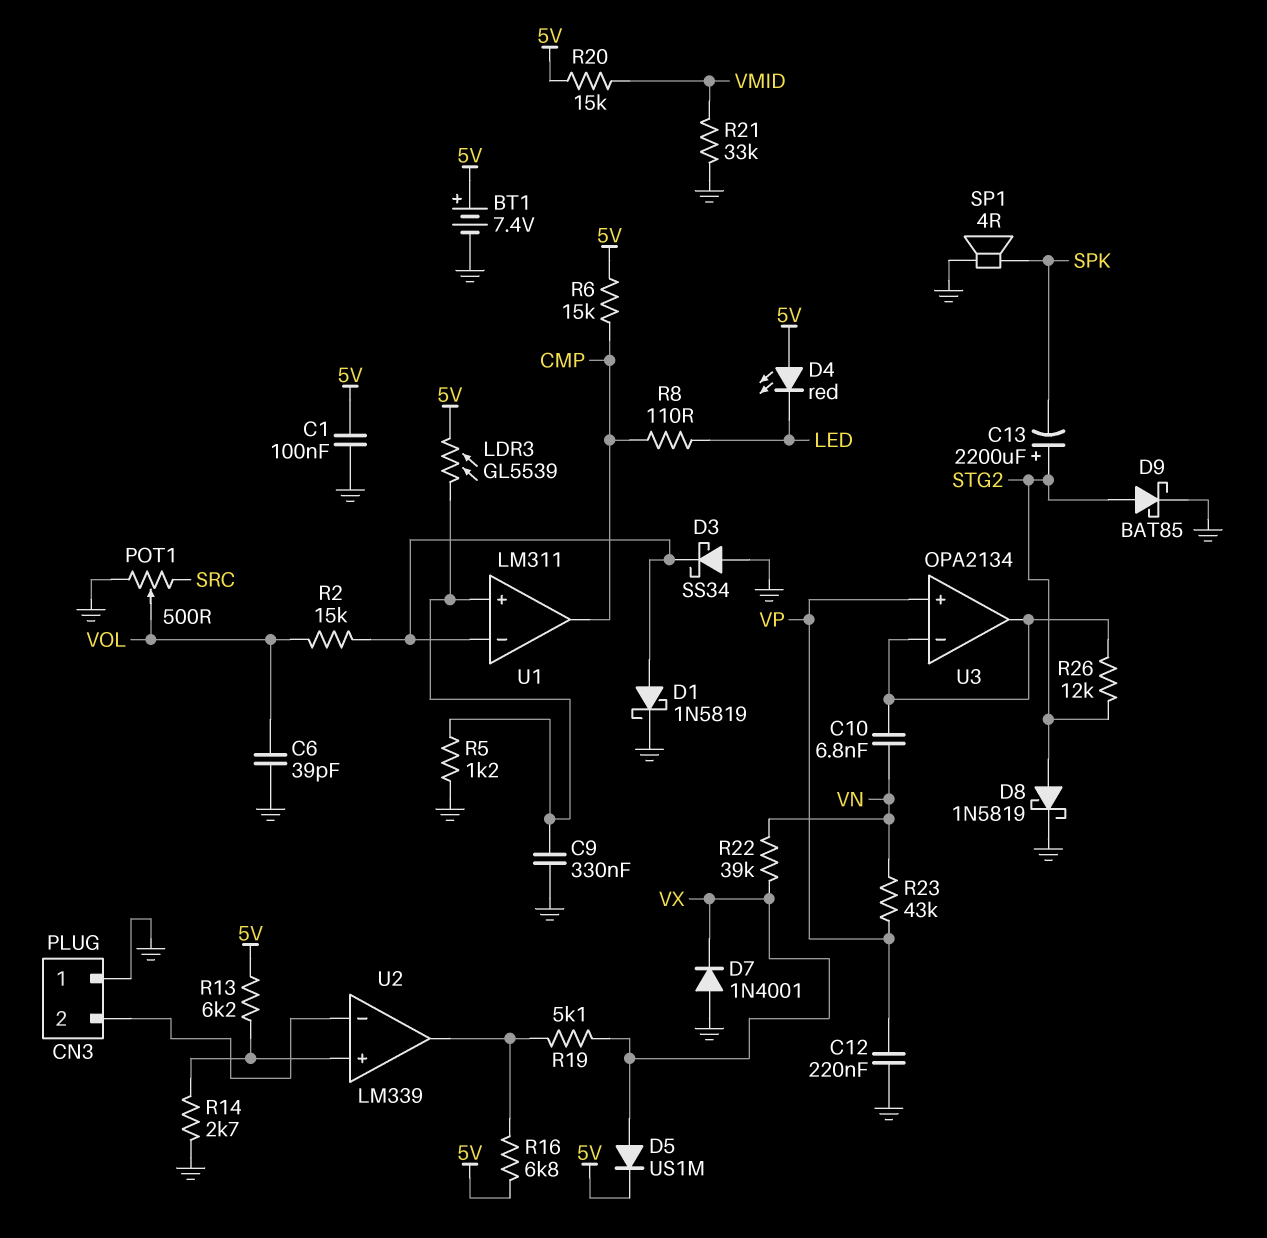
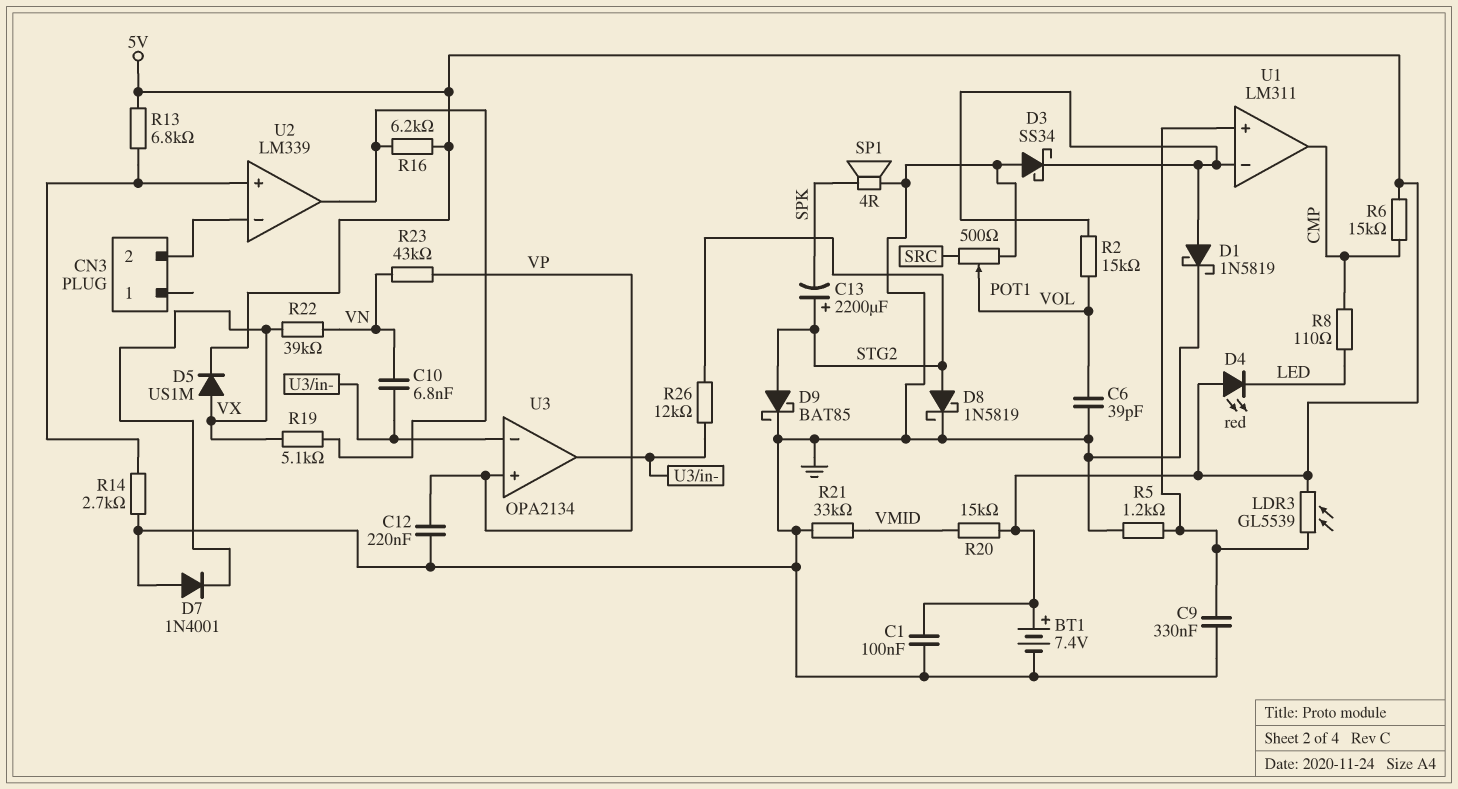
CN3 pin 1: GND -> none
R13: 6.2k (5V, U2/in+) -> 6.8k (5V, U2/in+)
R16: 6.8k (5V, U2/out) -> 6.2k (5V, U2/out)

